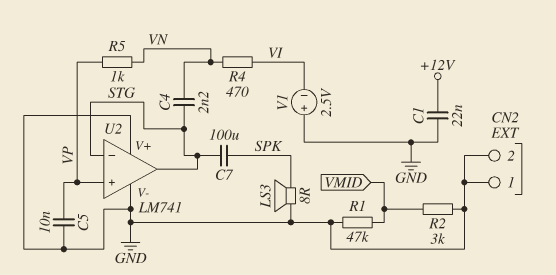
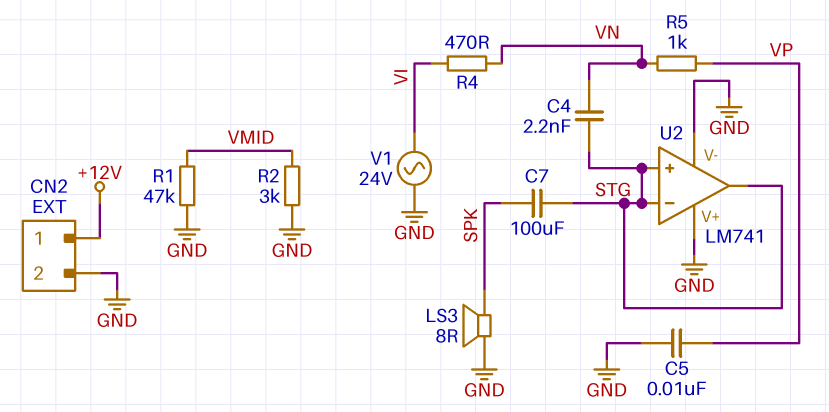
C1: 22nF (+12V, GND) -> none
CN2 pin 1: GND -> +12V
U2 pin in+: VP -> STG
V1: 2.5V (plus GND, minus VI) -> AC 24V (GND, VI)

